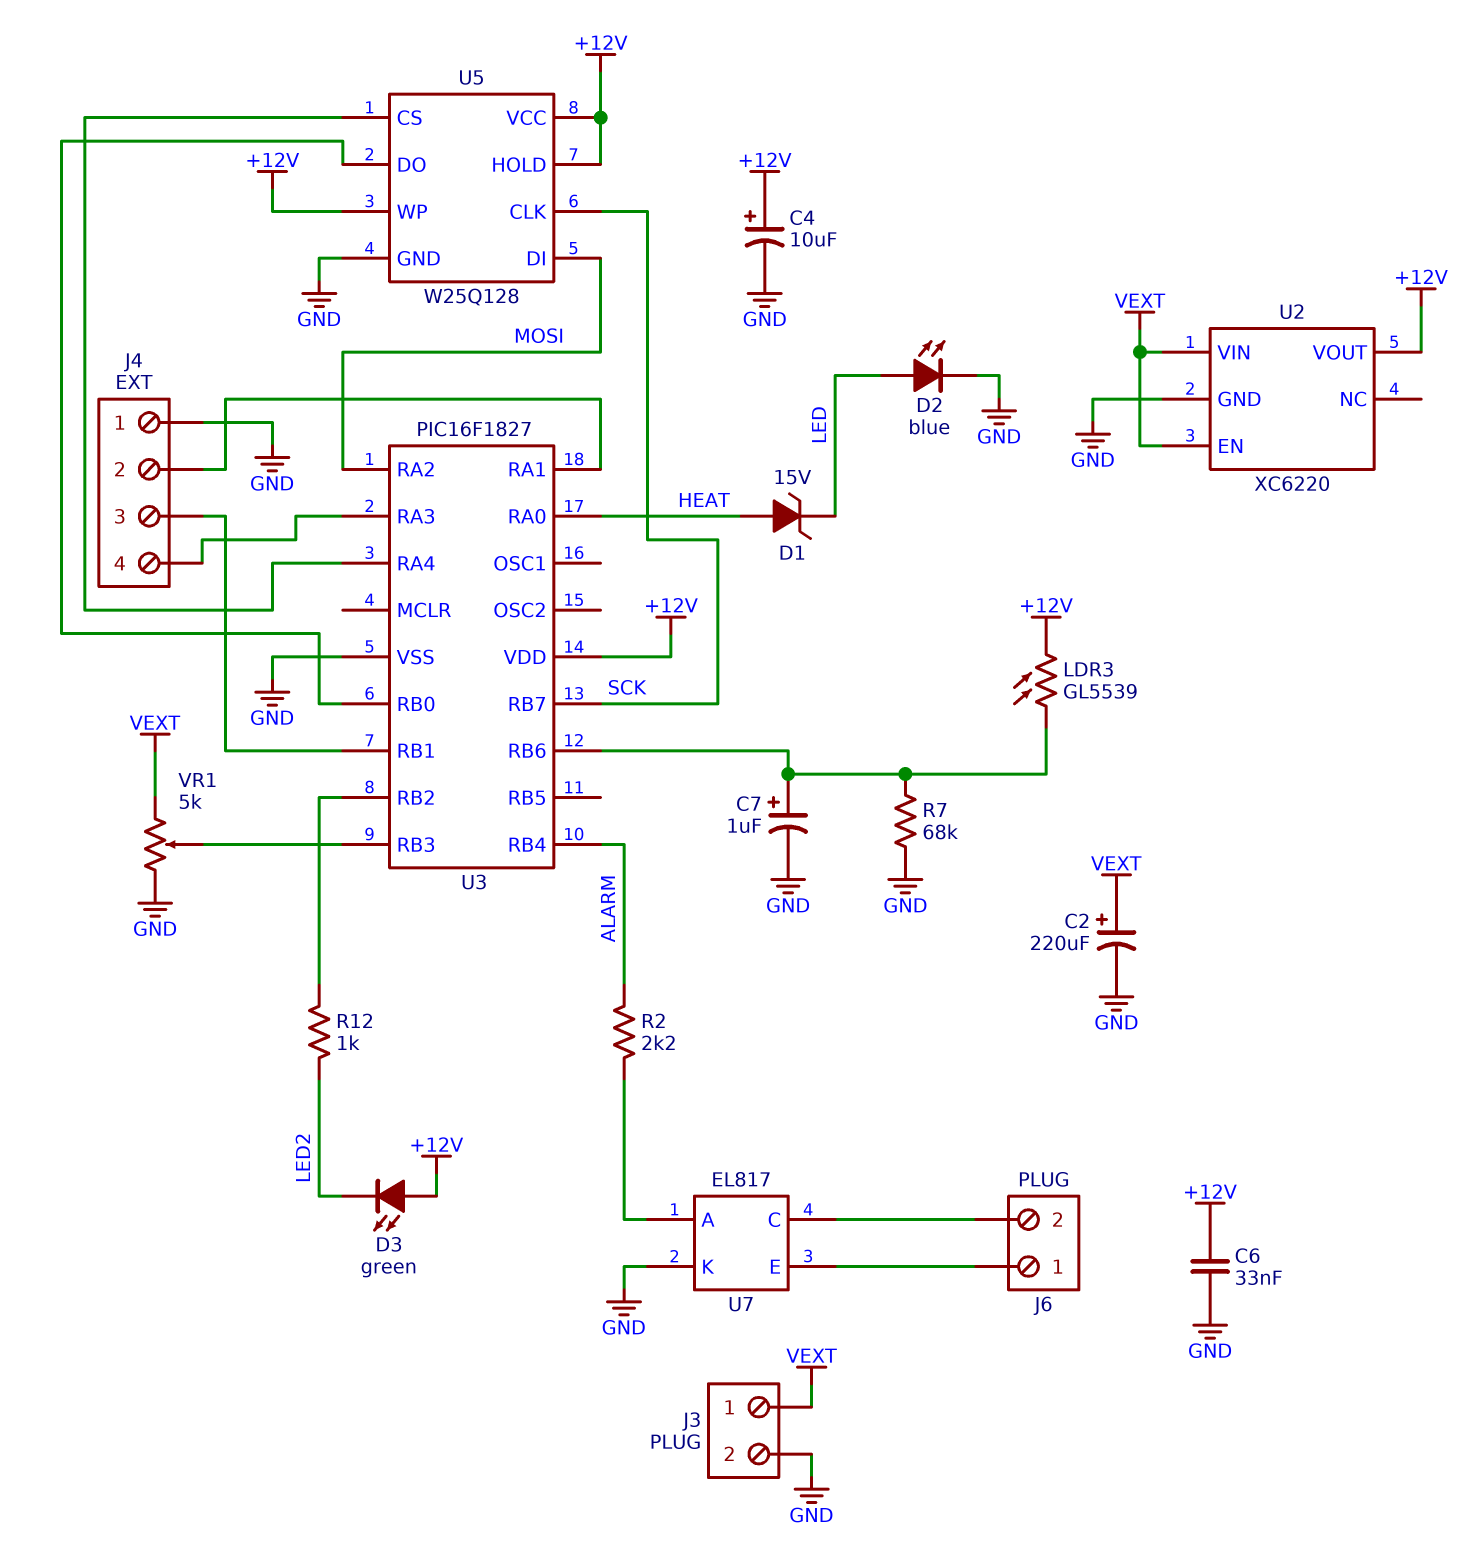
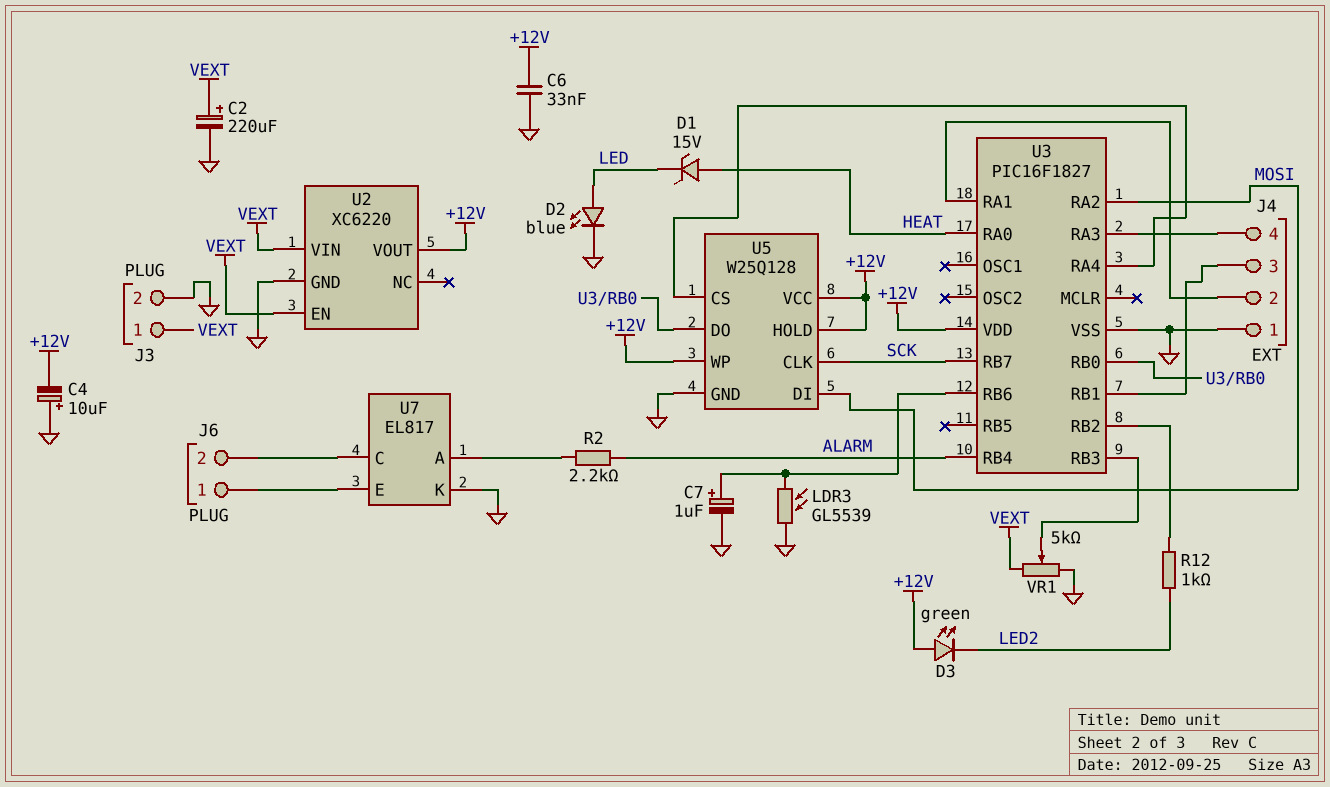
C4: 10uF (plus +12V, minus GND) -> 10uF (plus GND, minus +12V)
LDR3: GL5539 (+12V, U3/RB6) -> GL5539 (GND, U3/RB6)
R7: 68k (GND, U3/RB6) -> none

